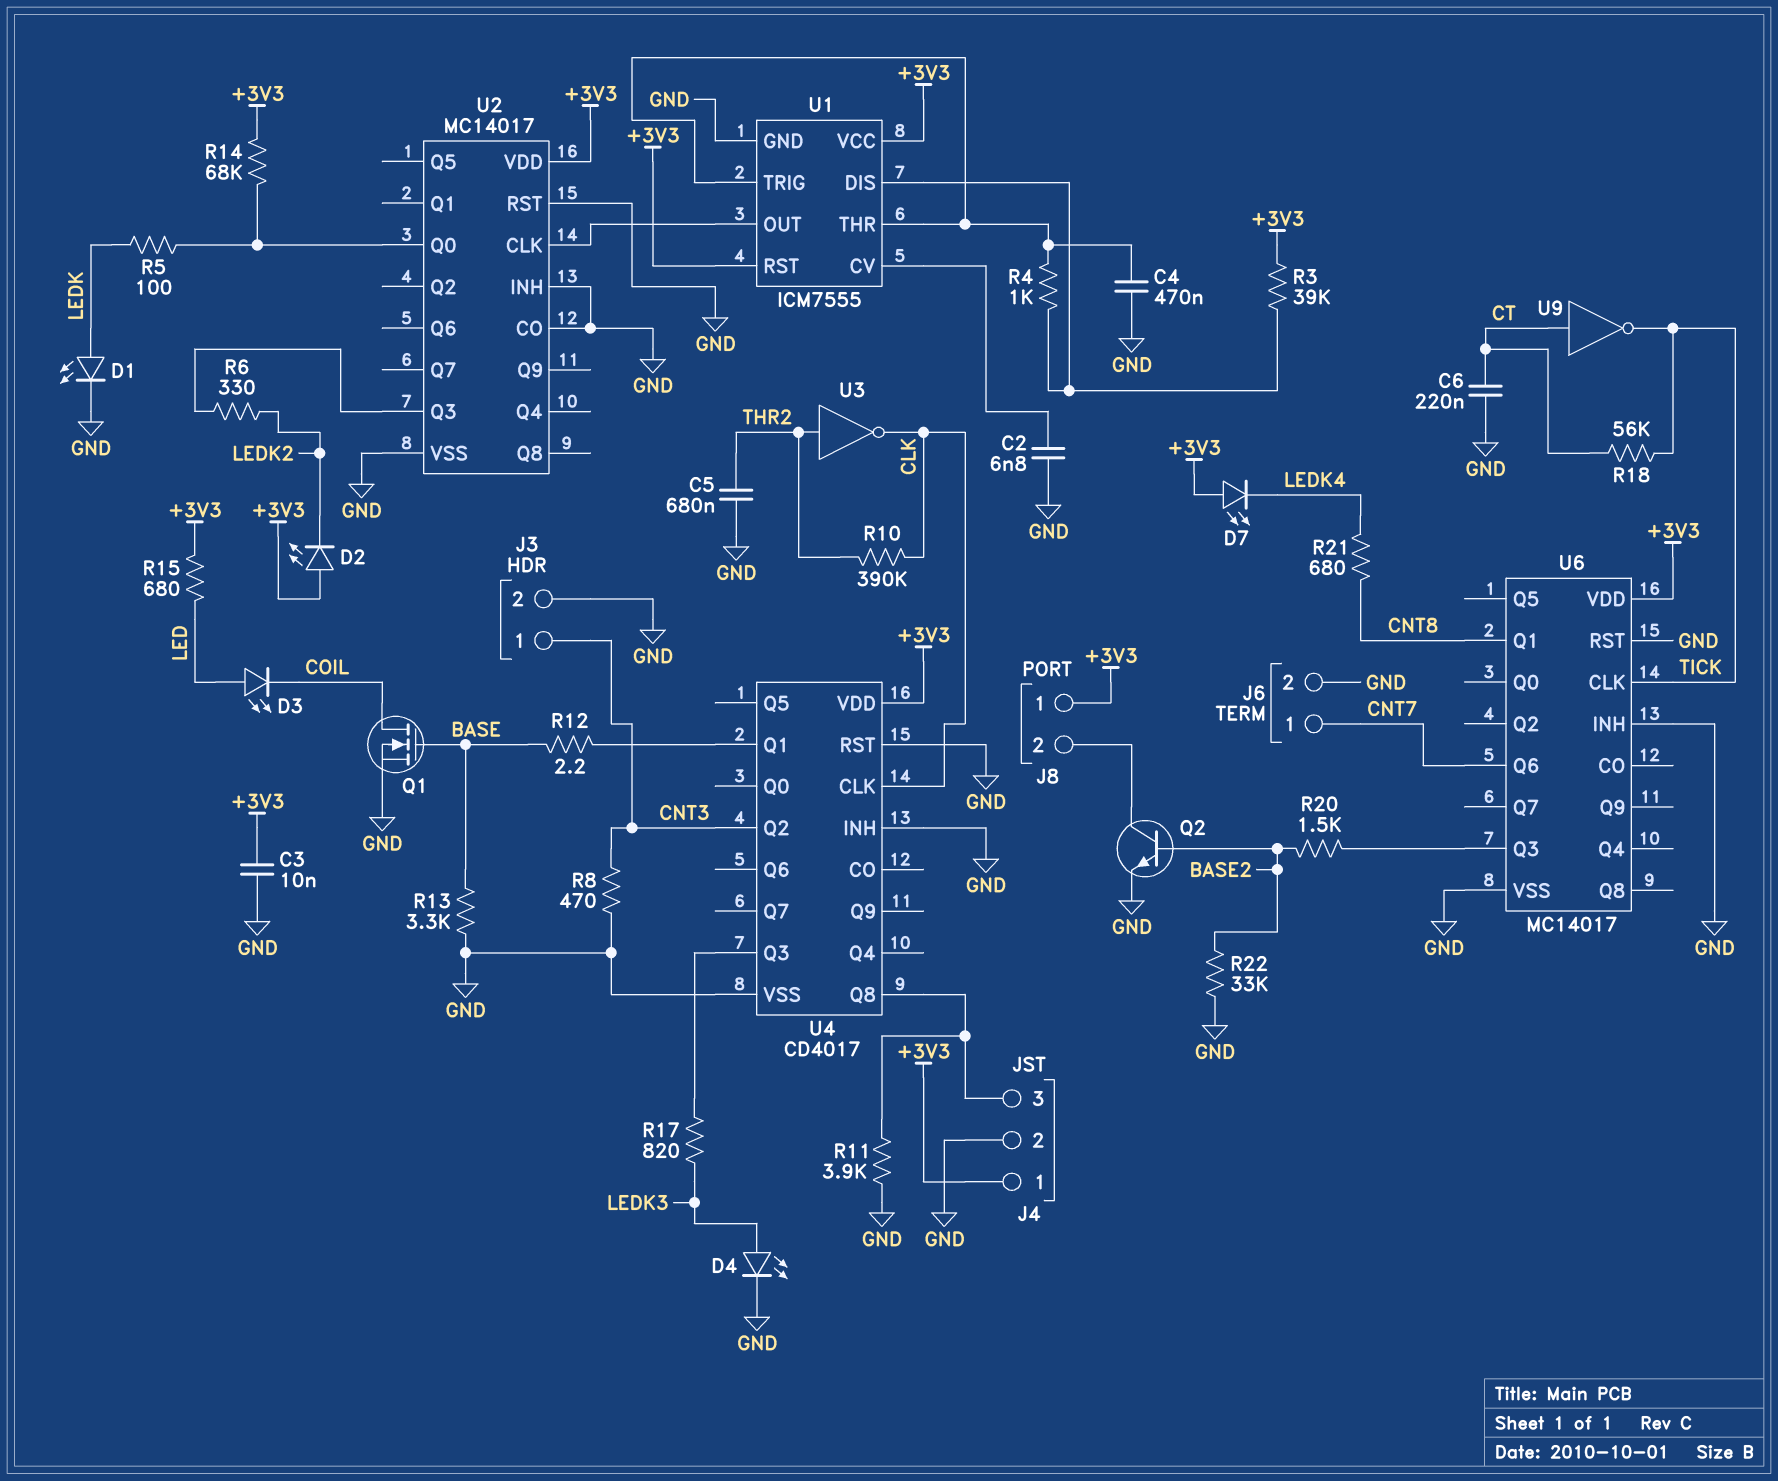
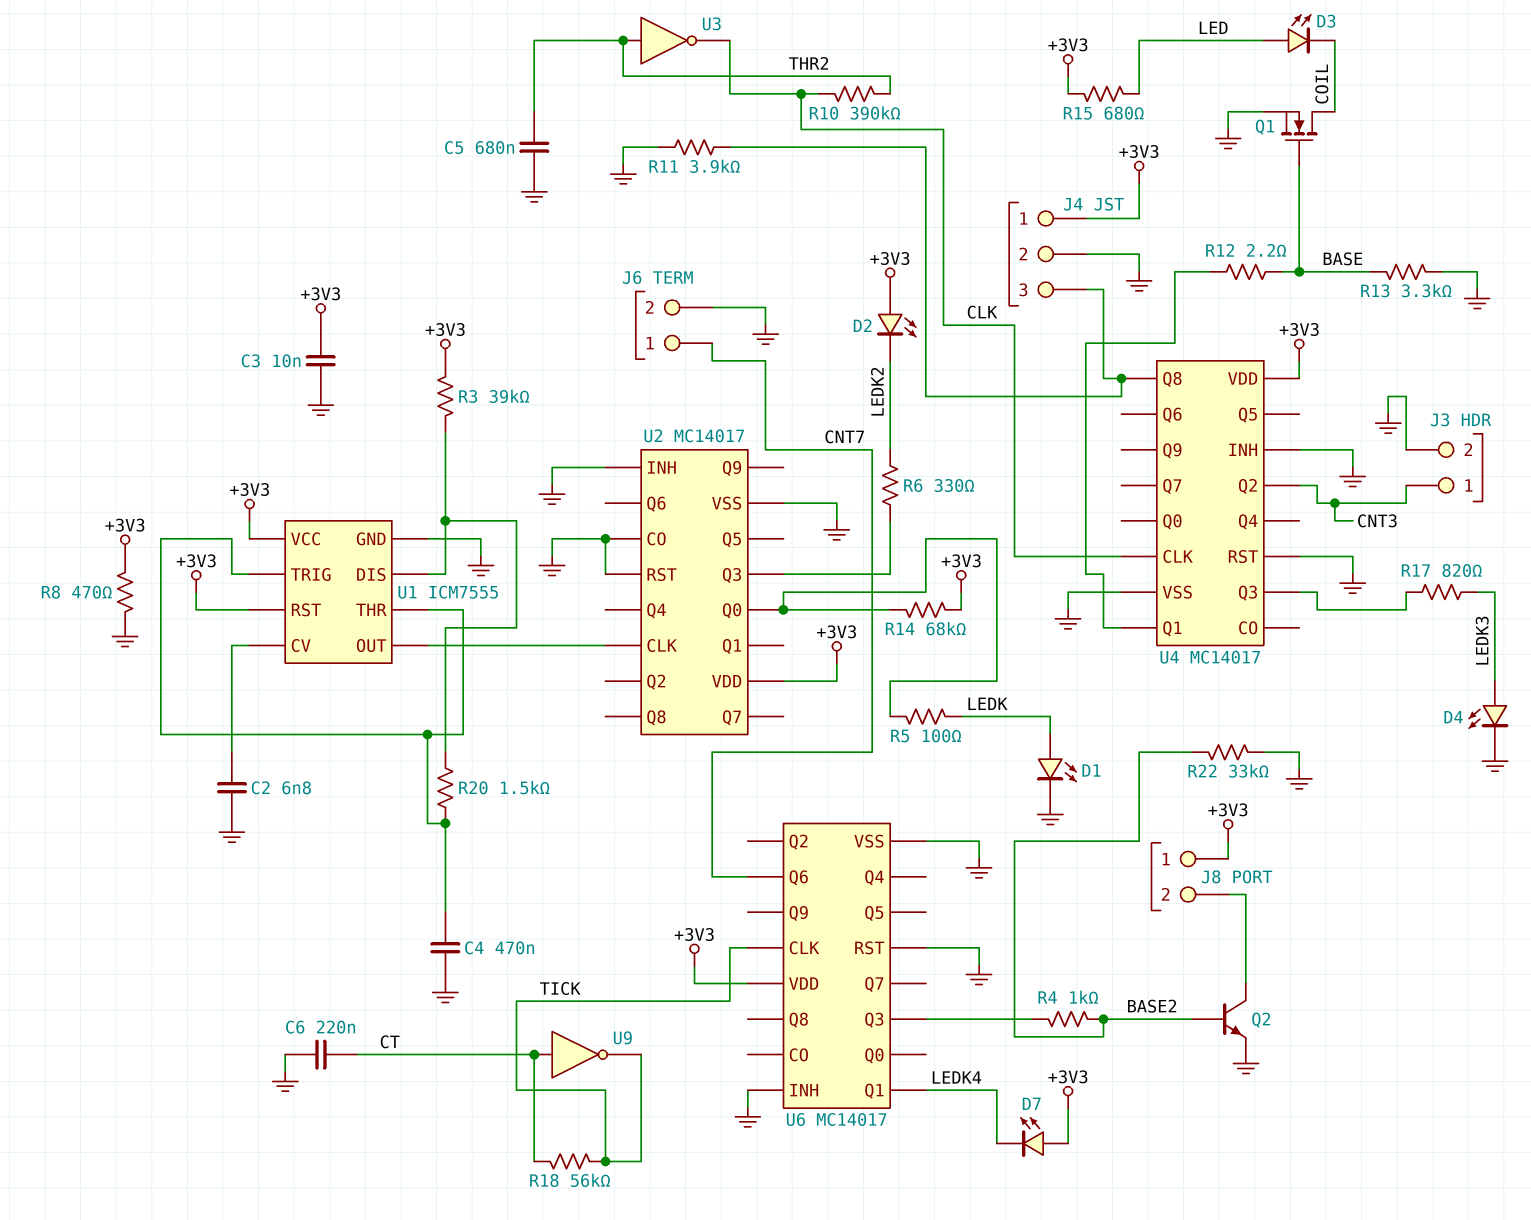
R4: 1k (U1/DIS, U1/THR) -> 1k (BASE2, U6/Q3)
R8: 470 (CNT3, GND) -> 470 (+3V3, GND)
R20: 1.5k (BASE2, U6/Q3) -> 1.5k (U1/DIS, U1/THR)
R21: 680 (CNT8, LEDK4) -> none
U4: CD4017 -> MC14017
U6 pin Q1: CNT8 -> LEDK4

